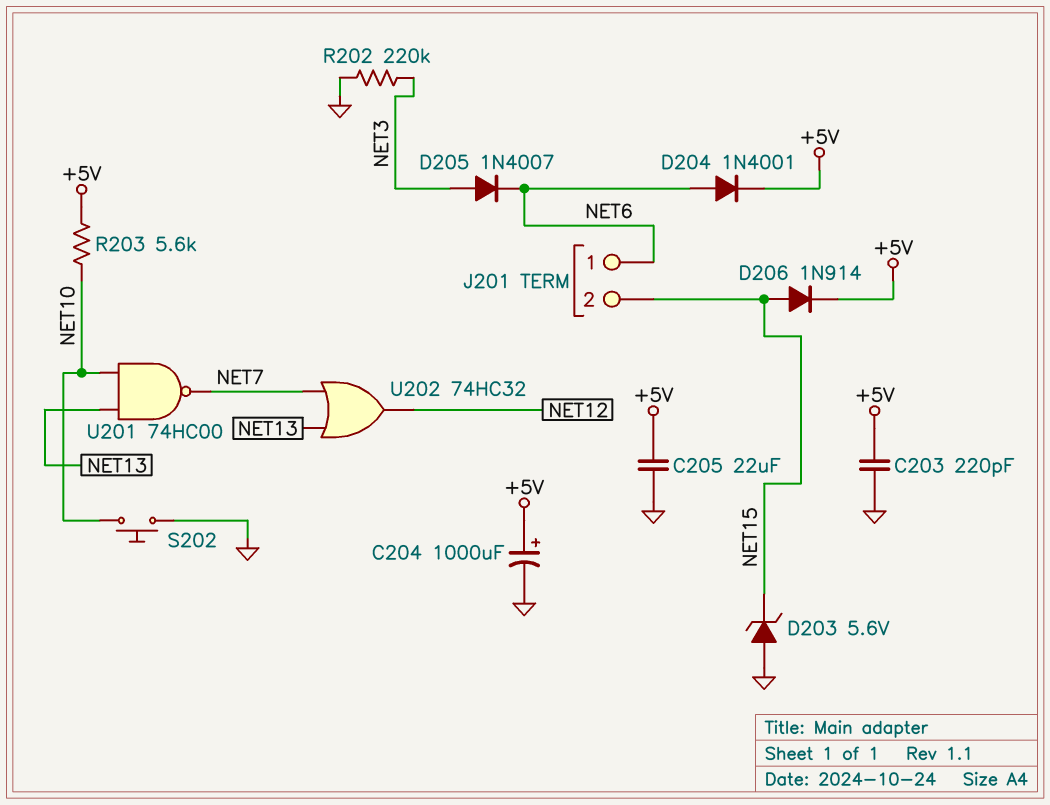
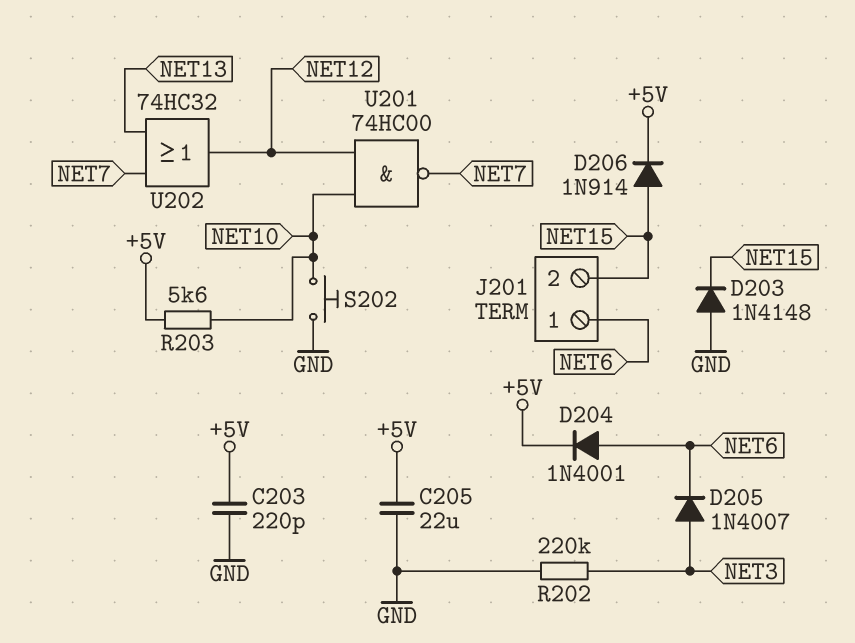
C204: 1000uF (plus +5V, minus GND) -> none
D203: zener 5.6V (A GND, K NET15) -> diode 1N4148 (A GND, K NET15)
U201: NAND 74HC00 (in NET10, in NET13, out NET7) -> NAND 74HC00 (in NET10, in NET12, out NET7)

